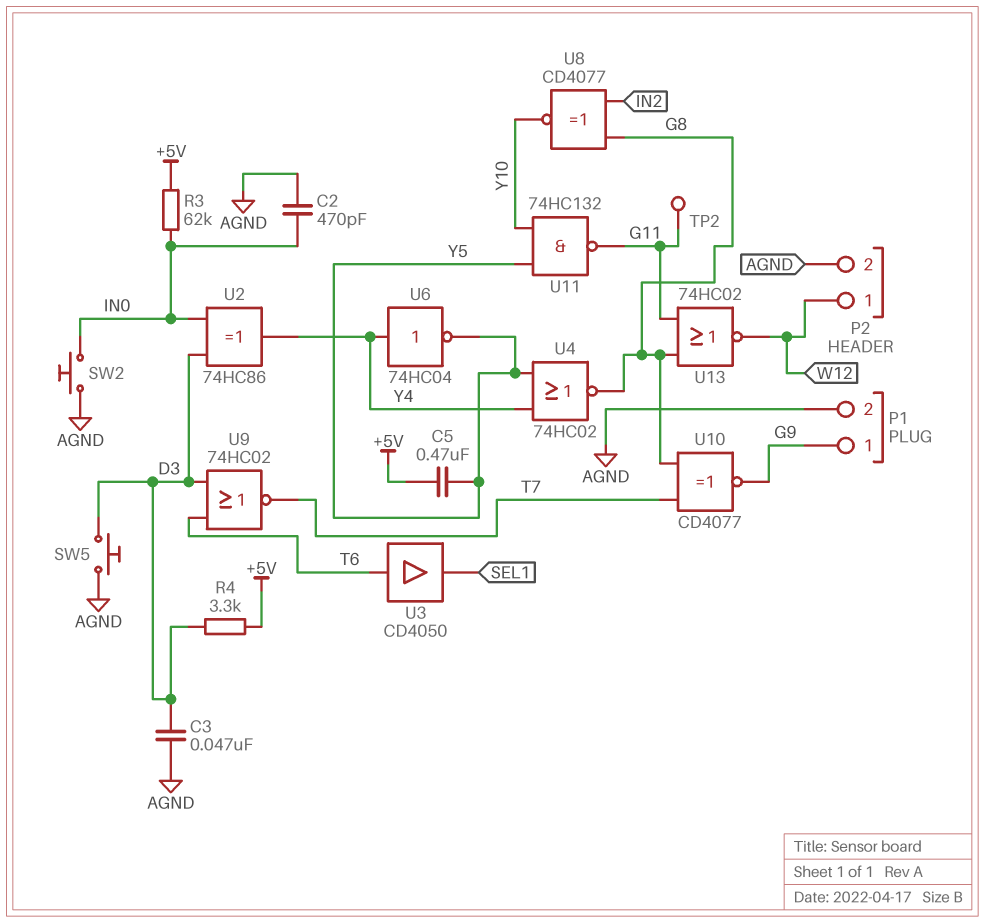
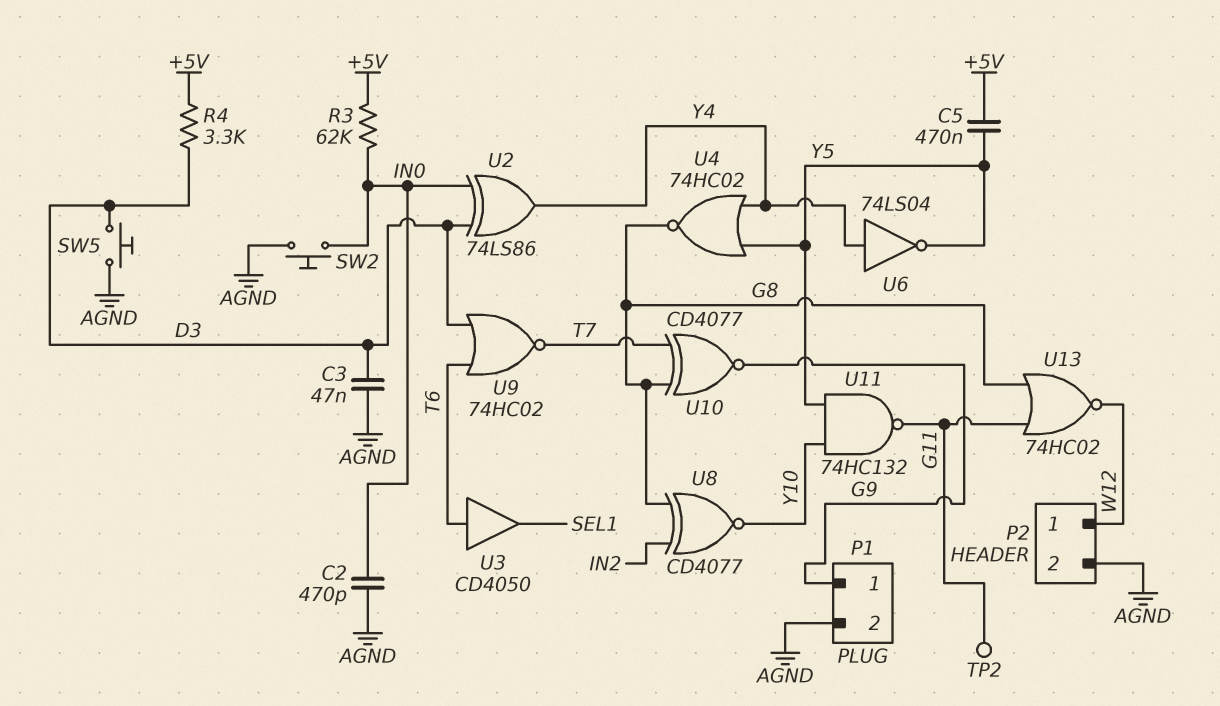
U2: XOR 74HC86 (in D3, in IN0, out Y4) -> XOR 74LS86 (in D3, in IN0, out Y4)
U6: NOT 74HC04 (in Y4, out Y5) -> NOT 74LS04 (in Y4, out Y5)

